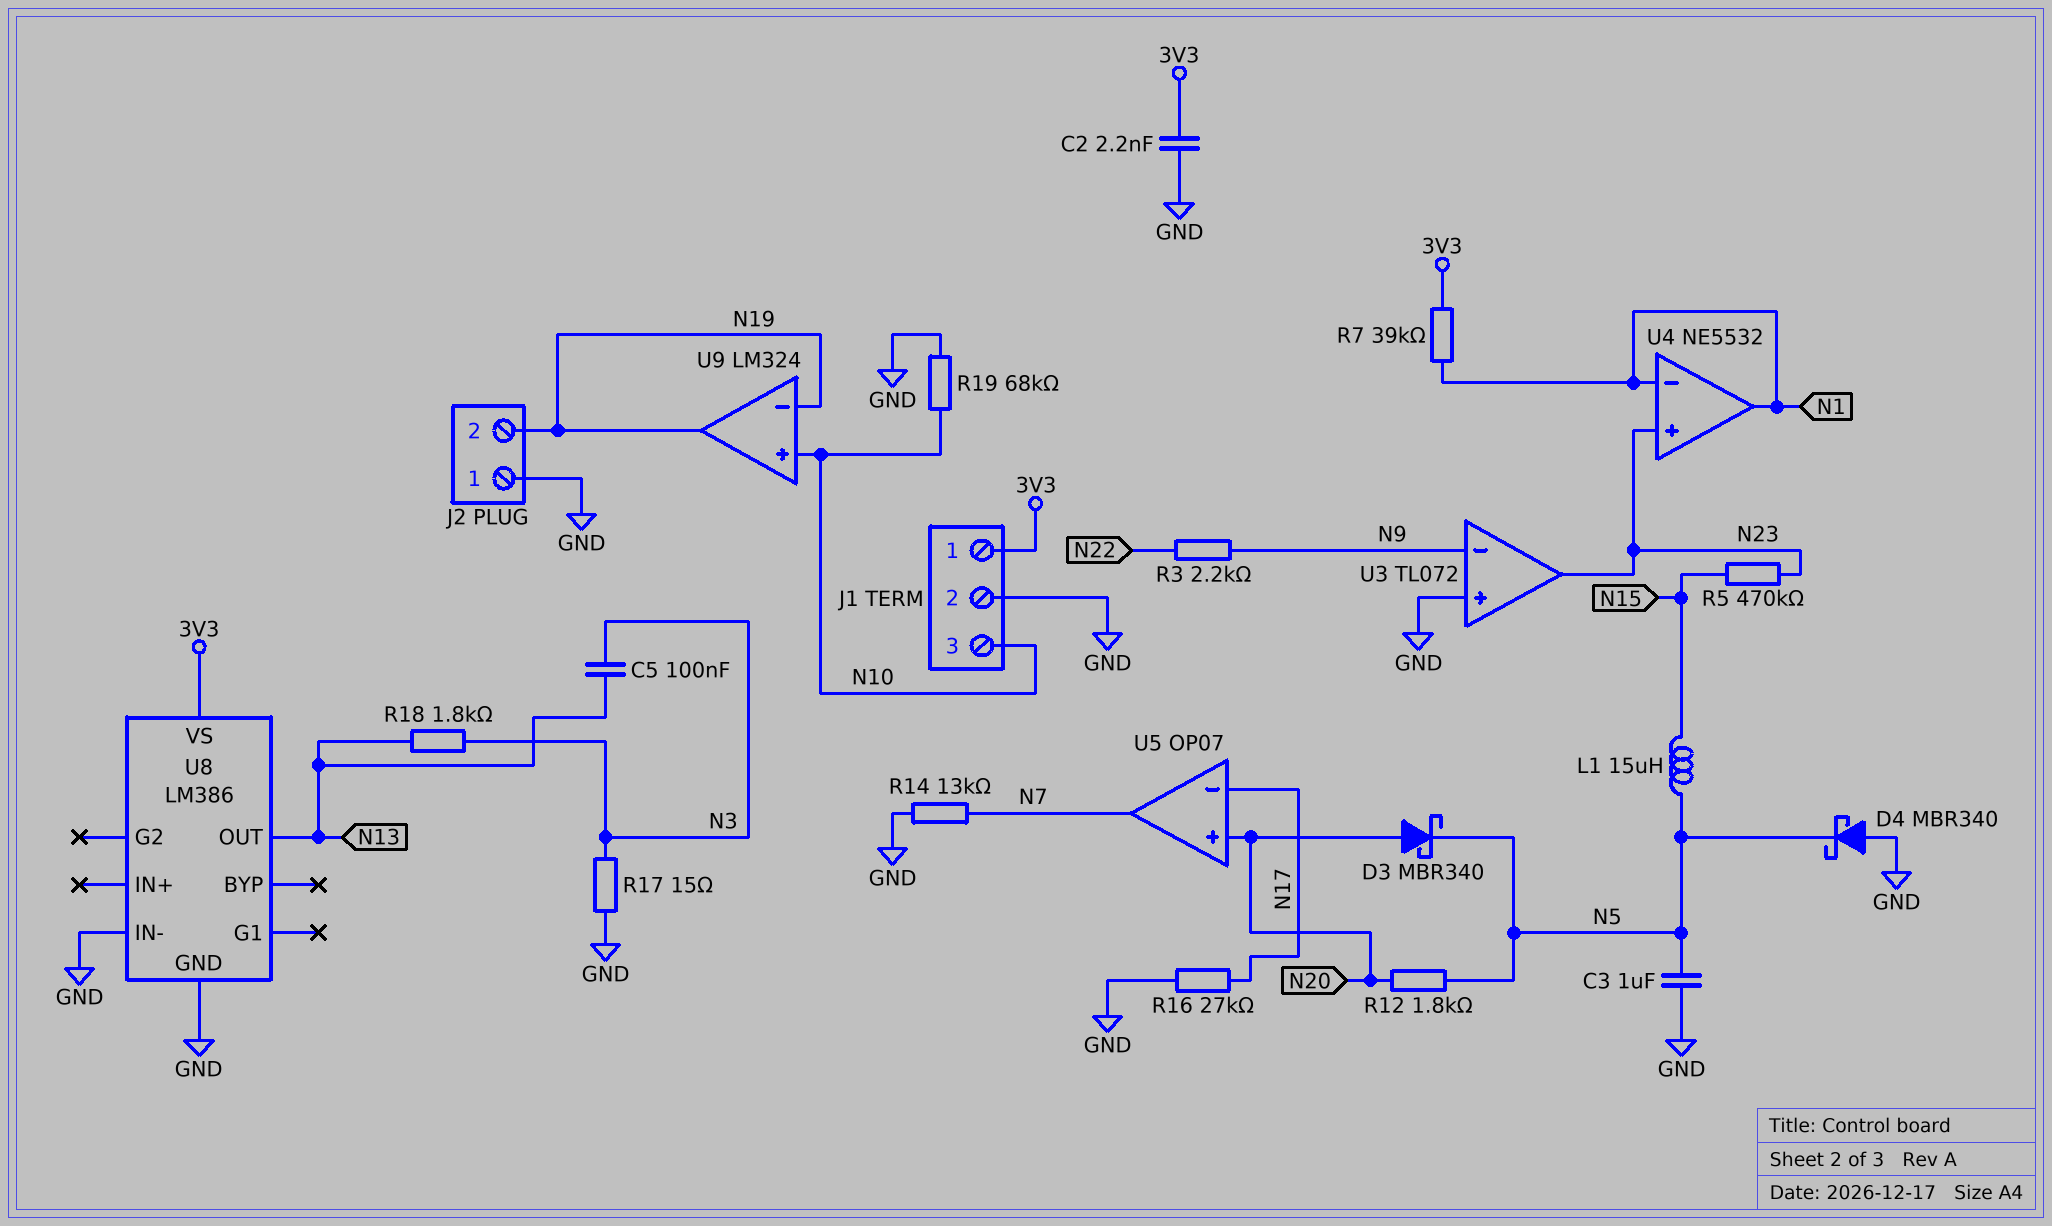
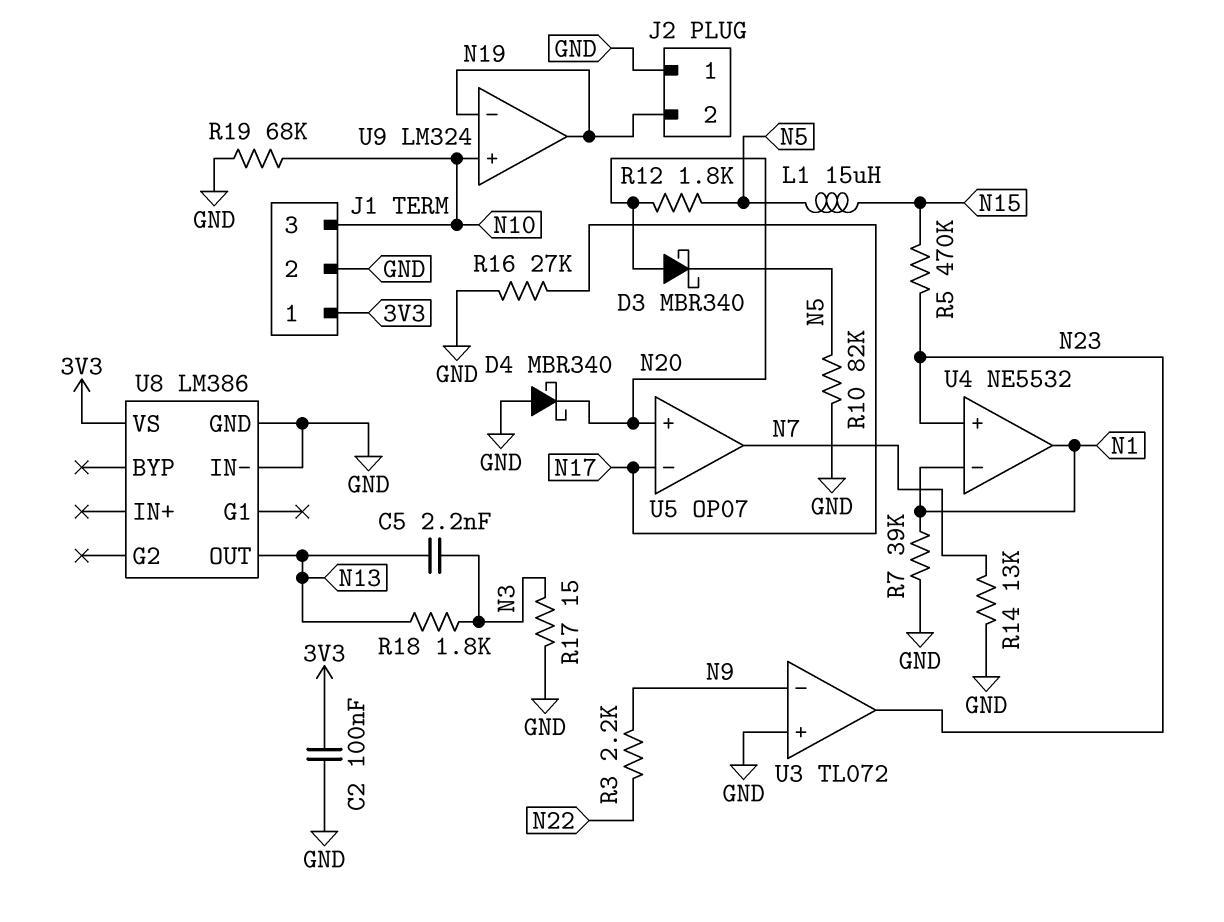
C2: 2.2nF (3V3, GND) -> 100nF (3V3, GND)
C3: 1uF (GND, N5) -> none
C5: 100nF (N3, N13) -> 2.2nF (N3, N13)
D4: schottky MBR340 (A GND, K N5) -> schottky MBR340 (A GND, K N20)
R7: 39k (3V3, N1) -> 39k (GND, N1)
R10: none -> 82k (GND, N5)

